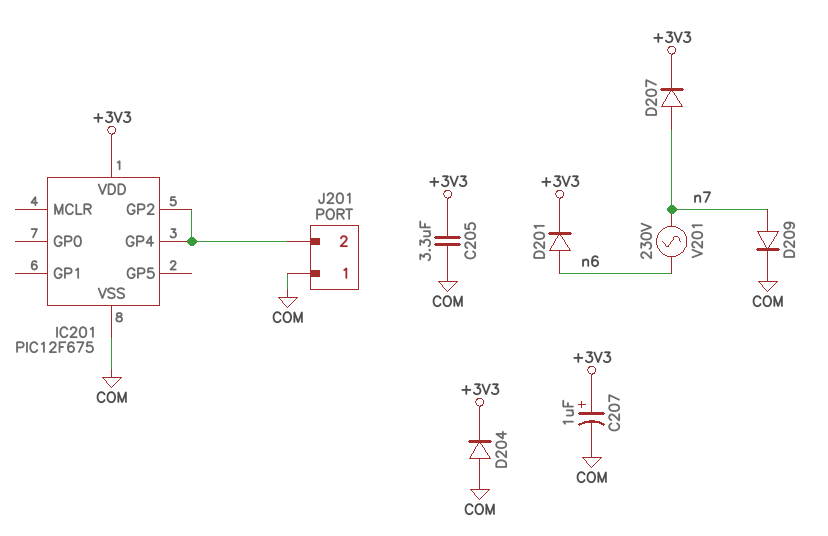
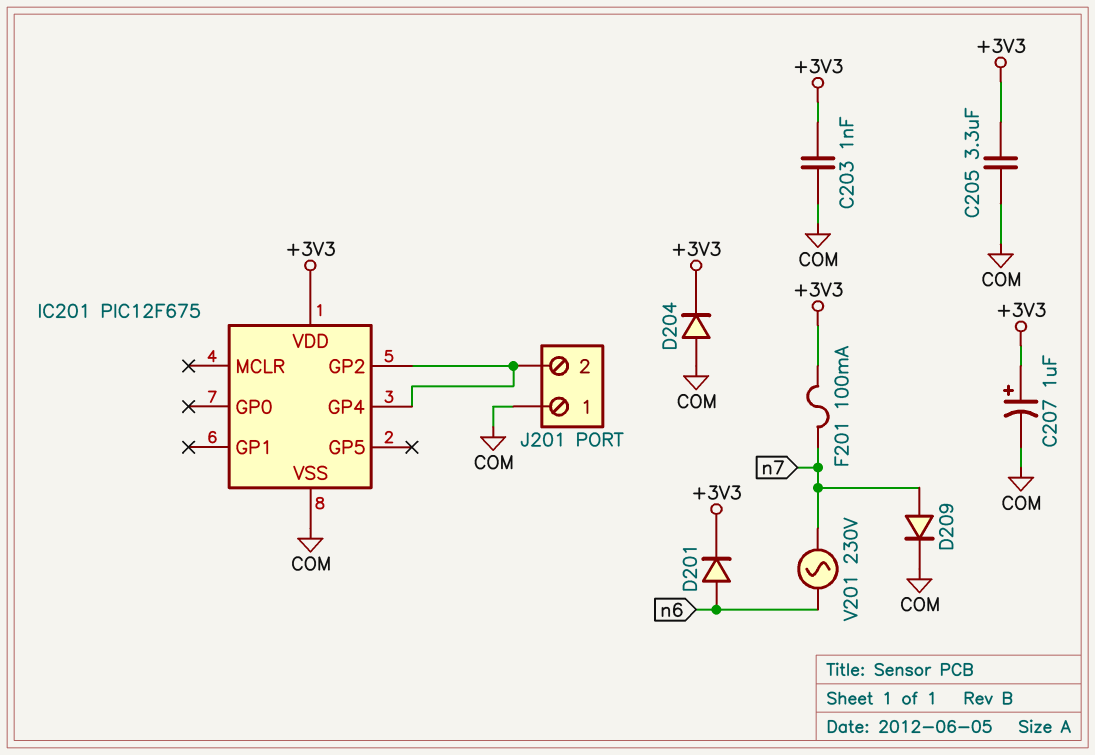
C203: none -> 1nF (+3V3, COM)
D207: diode (A n7, K +3V3) -> none
F201: none -> 100mA (+3V3, n7)

